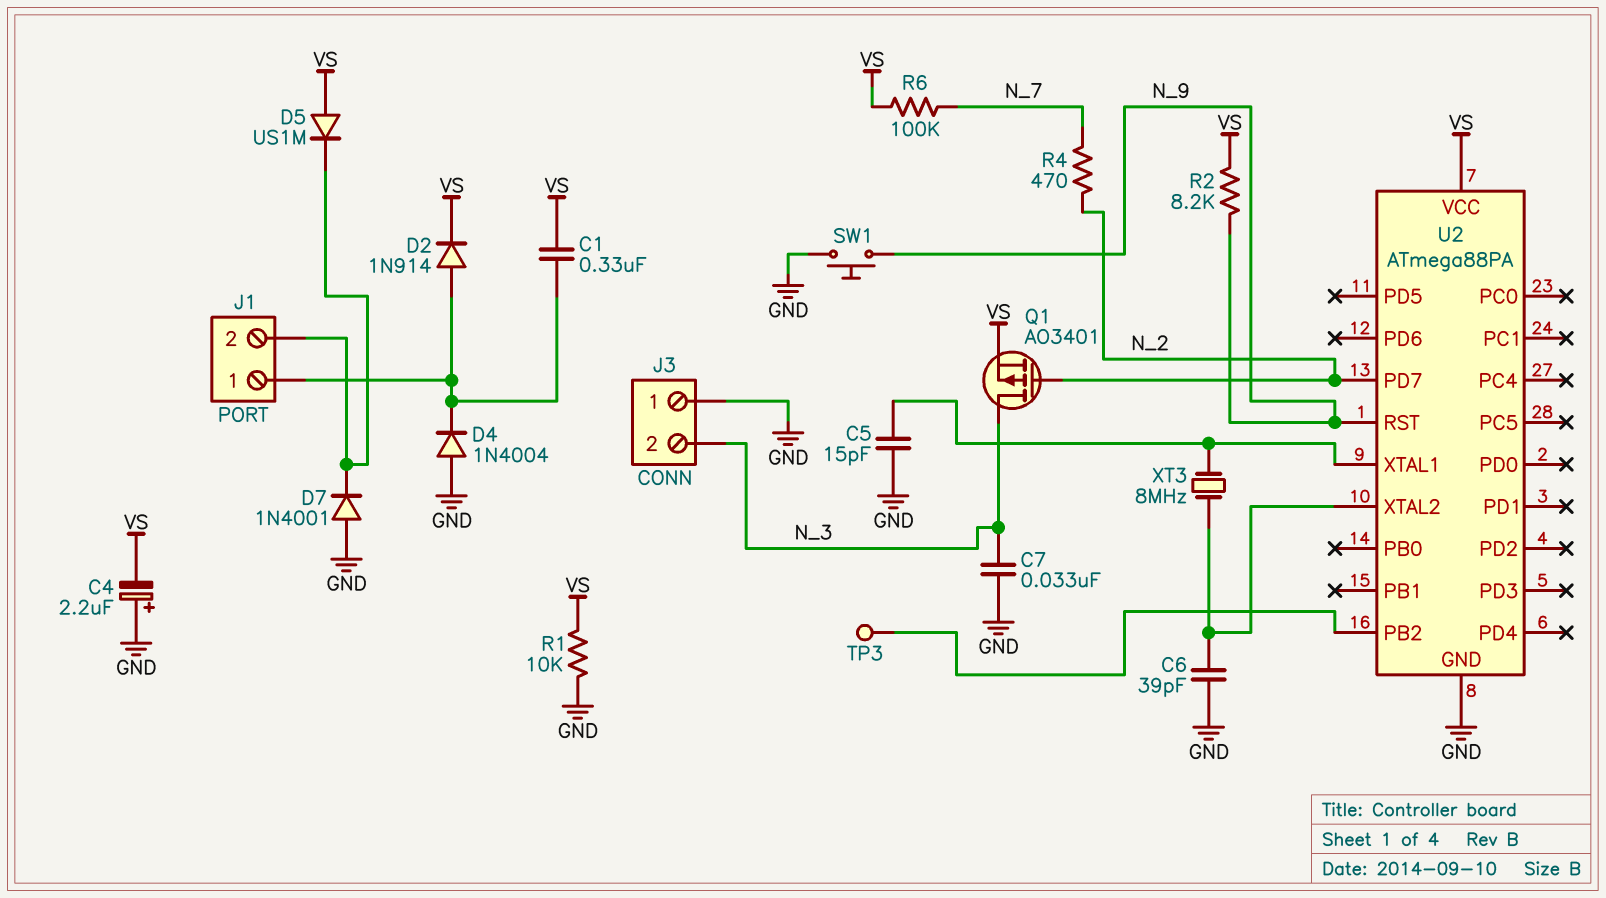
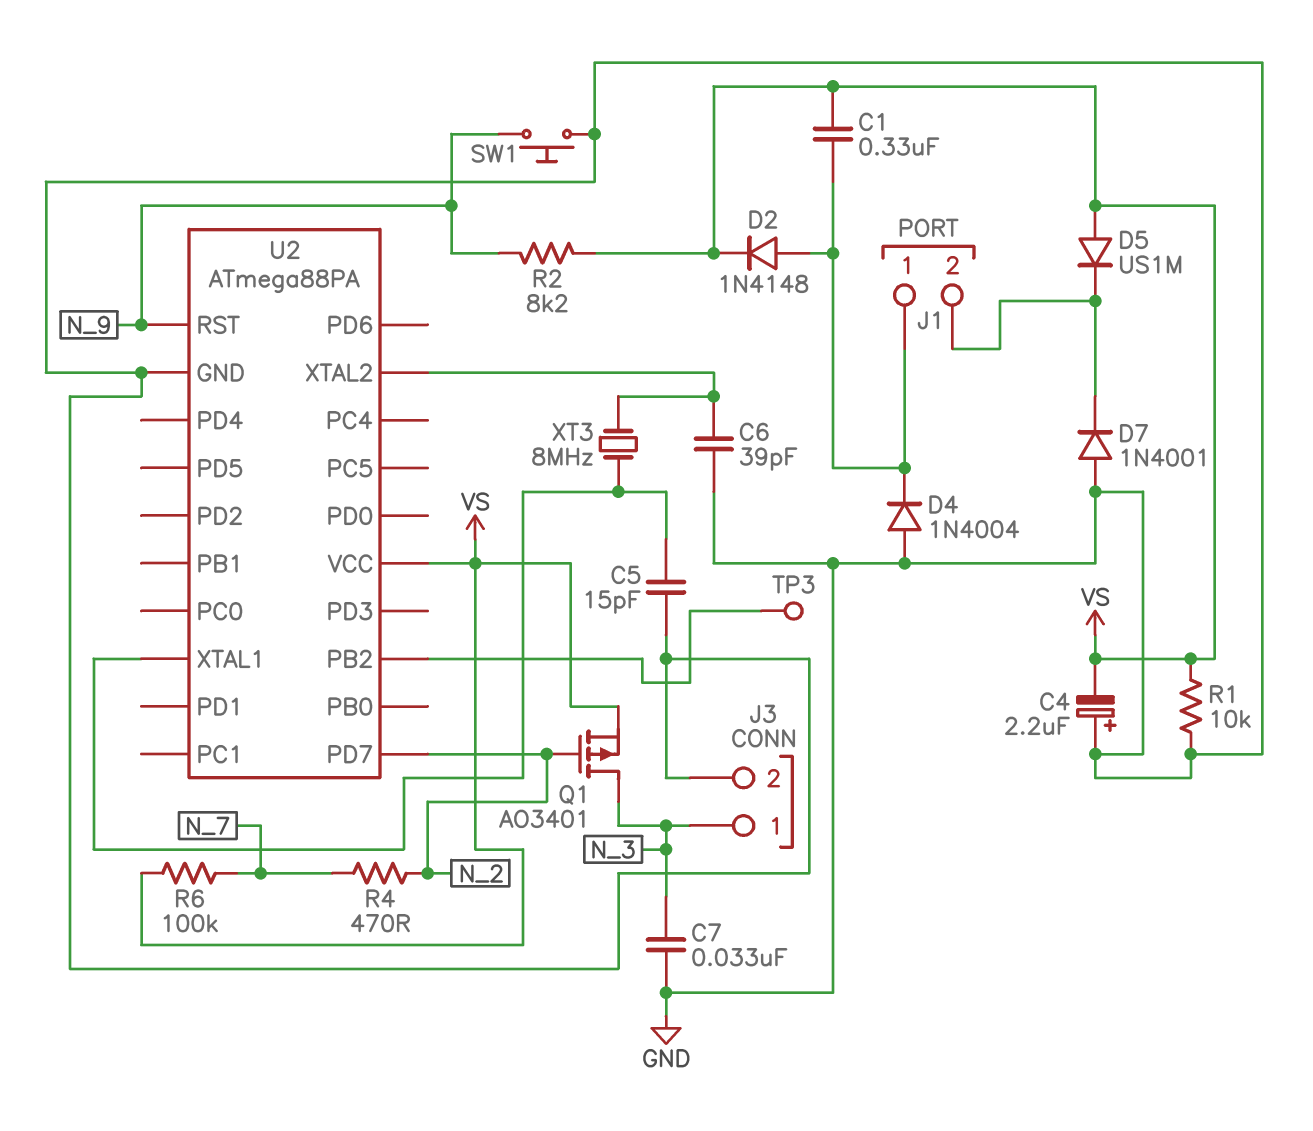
D2: diode 1N914 (A J1/1, K VS) -> diode 1N4148 (A J1/1, K VS)
J3 pin 1: GND -> N_3
J3 pin 2: N_3 -> GND

